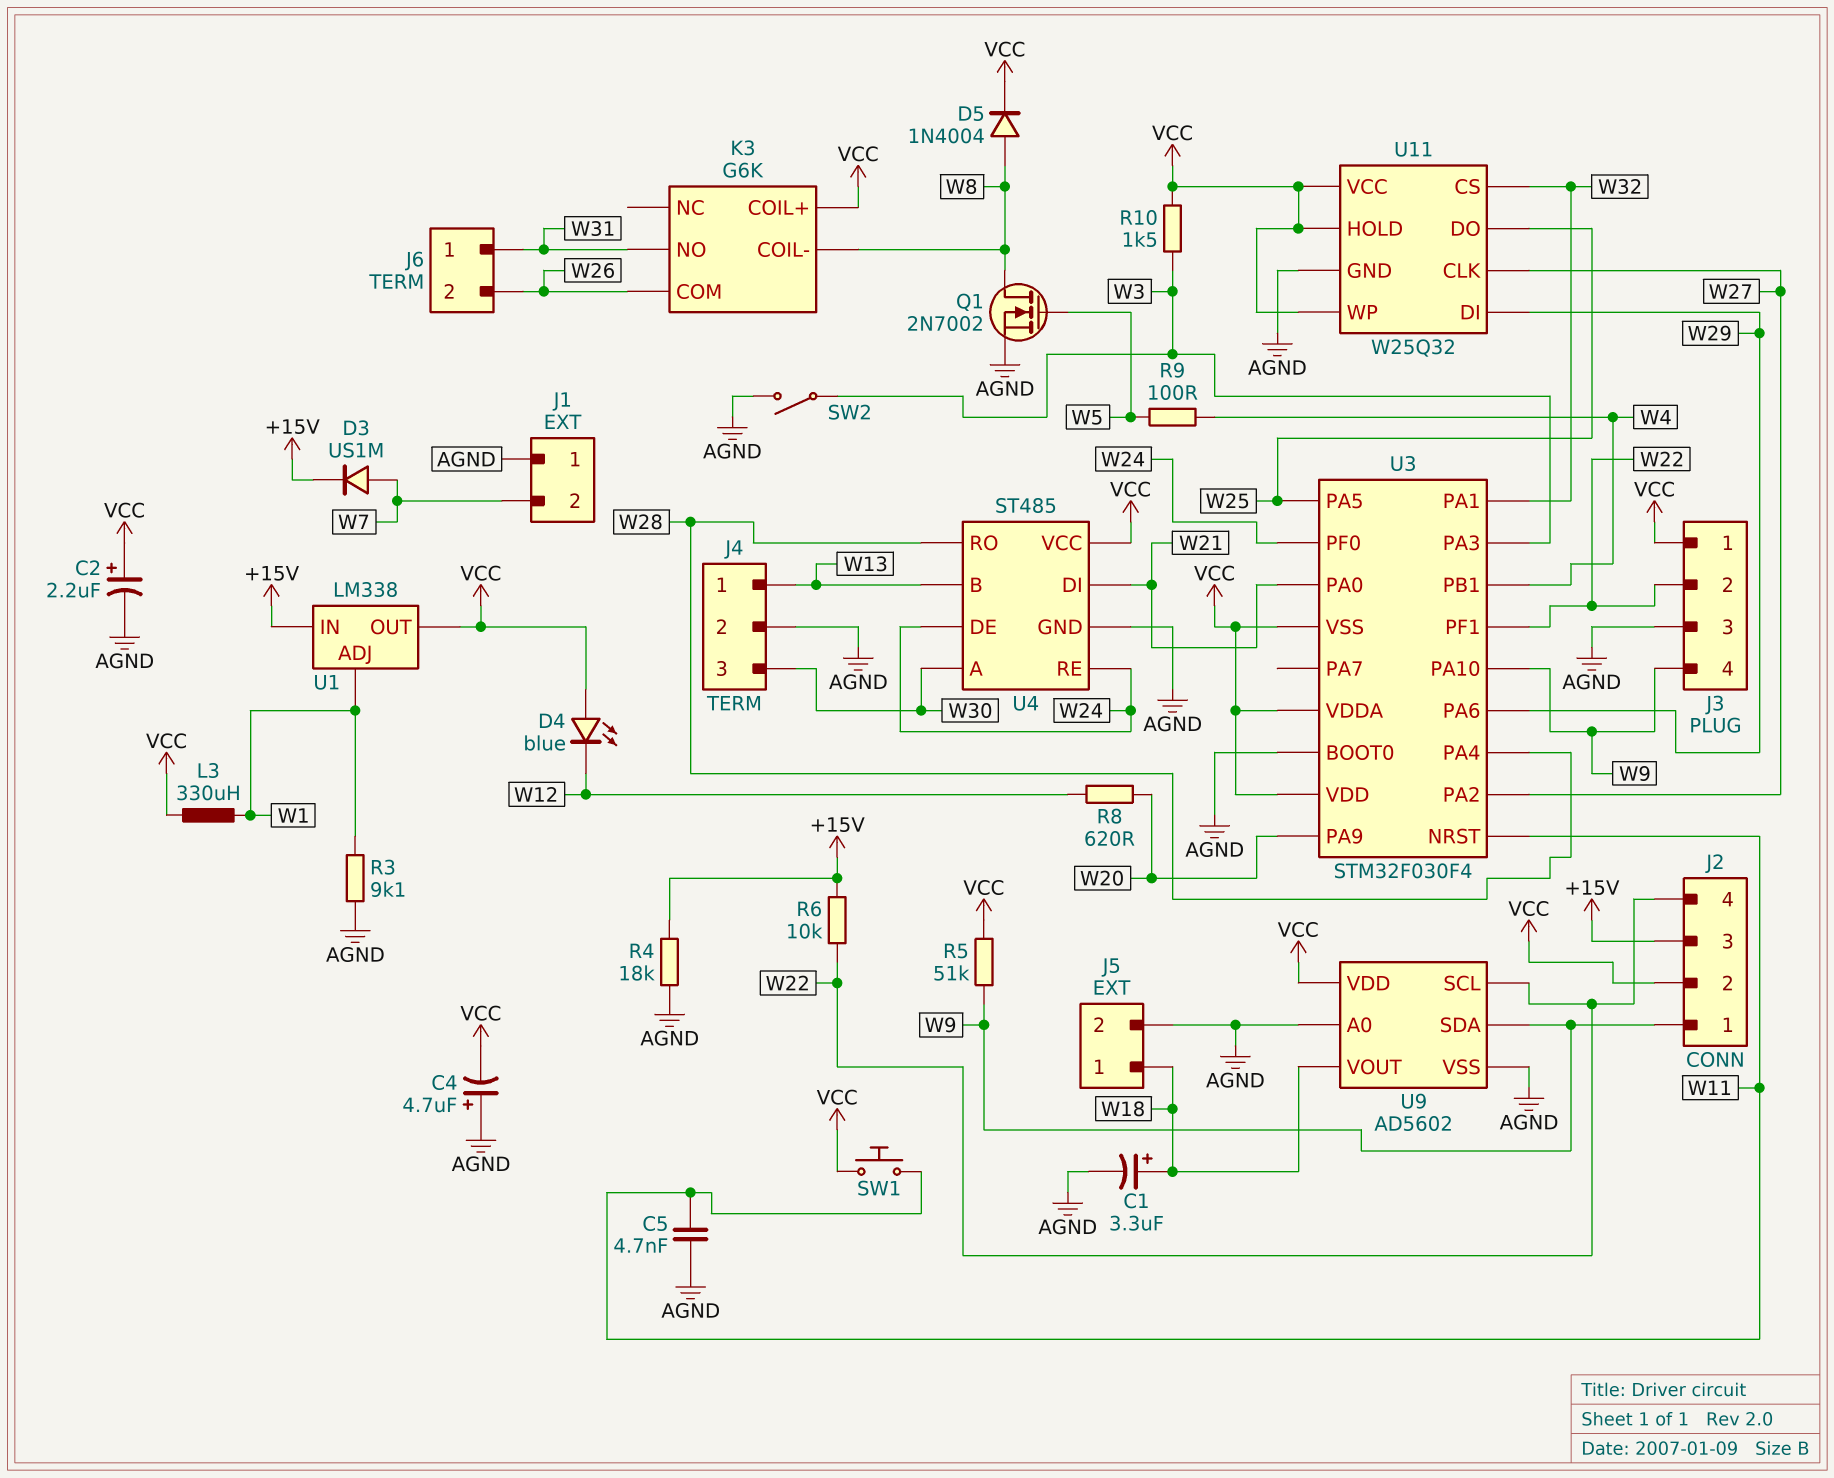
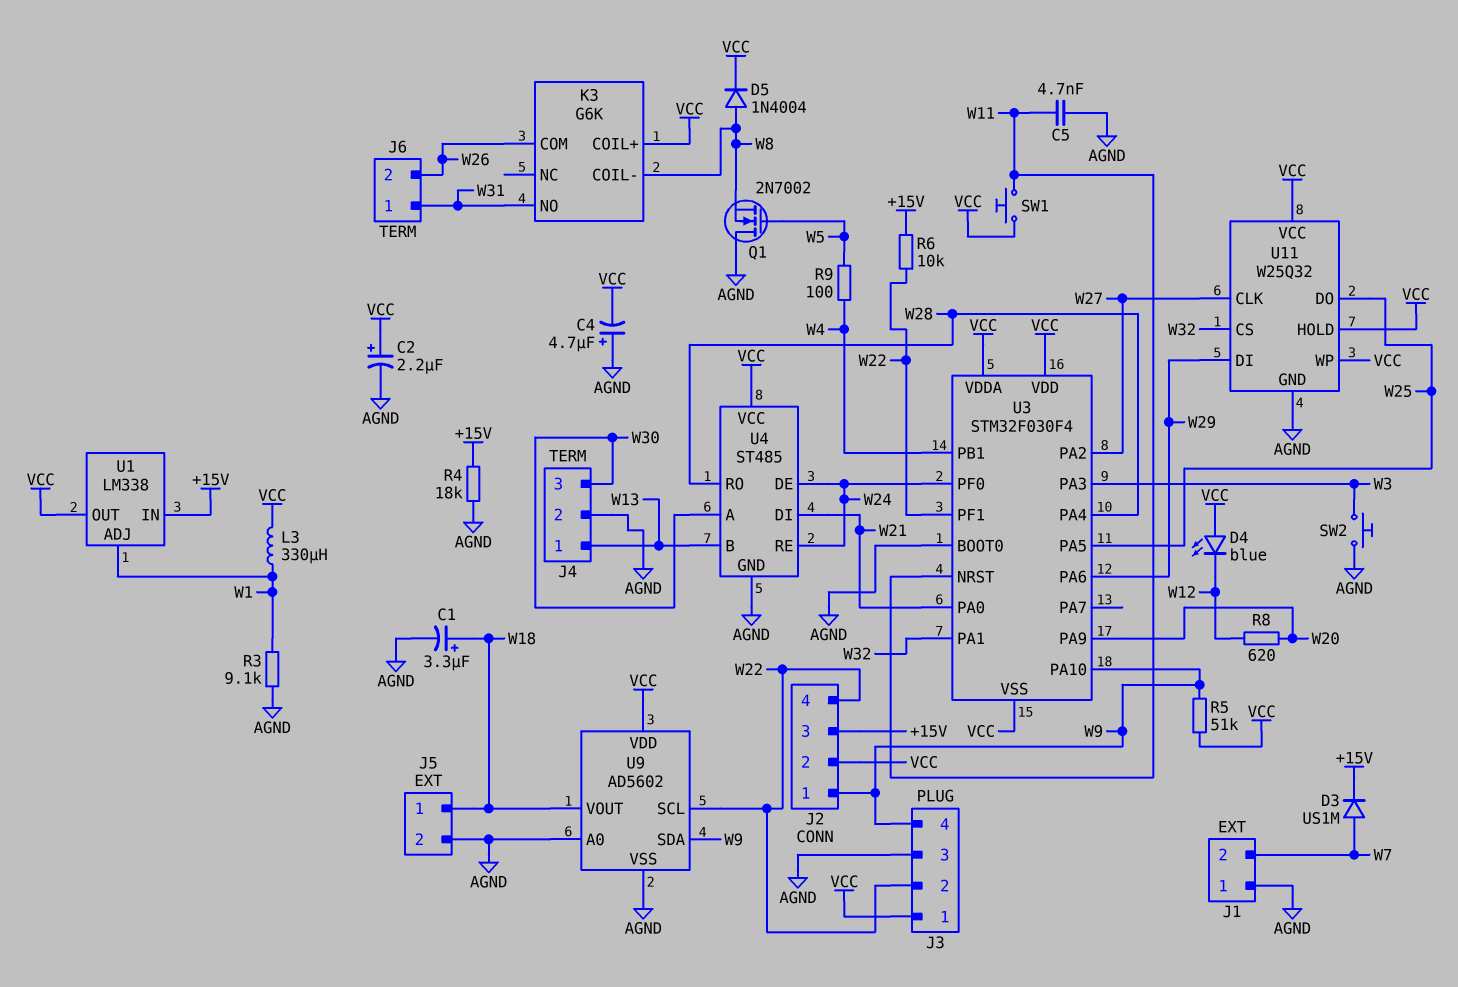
Q1: NMOS 2N7002 (G W5, D W8, S AGND) -> NMOS 2N7002 (G W5, D AGND, S W8)
R10: 1.5k (VCC, W3) -> none
SW2: switch (AGND, W3) -> button (AGND, W3)

